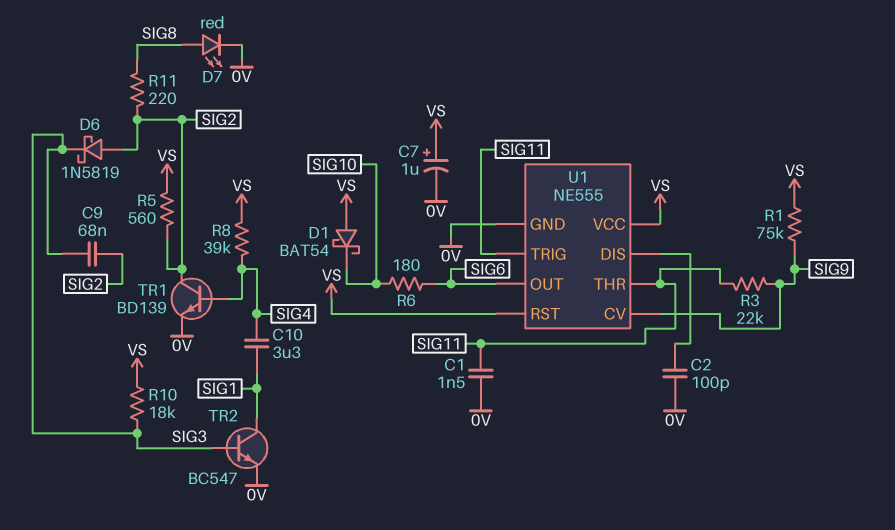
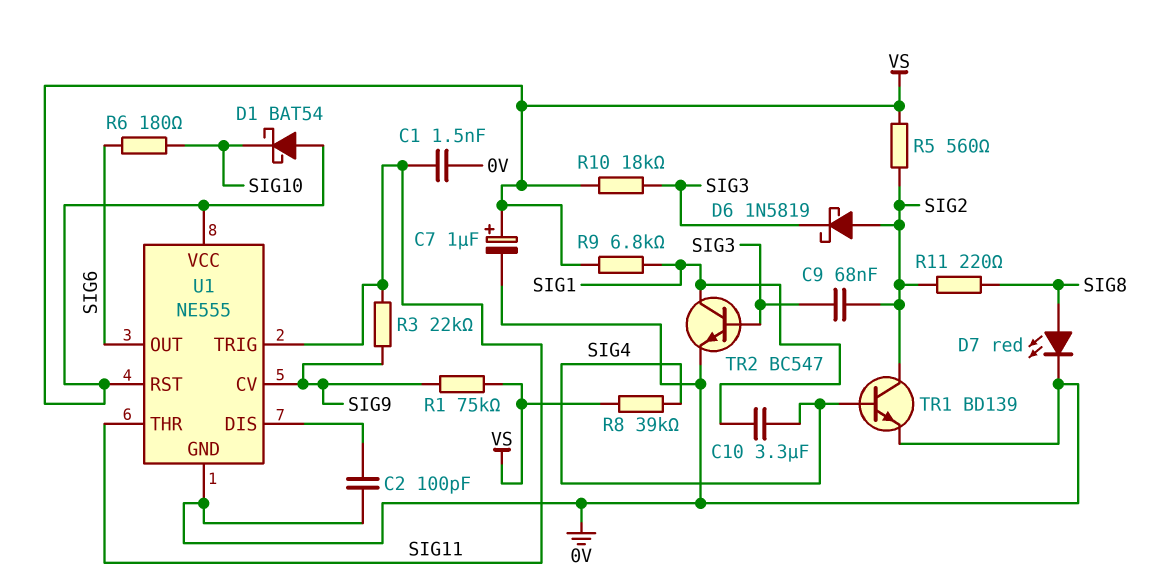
R9: none -> 6.8k (SIG1, VS)

